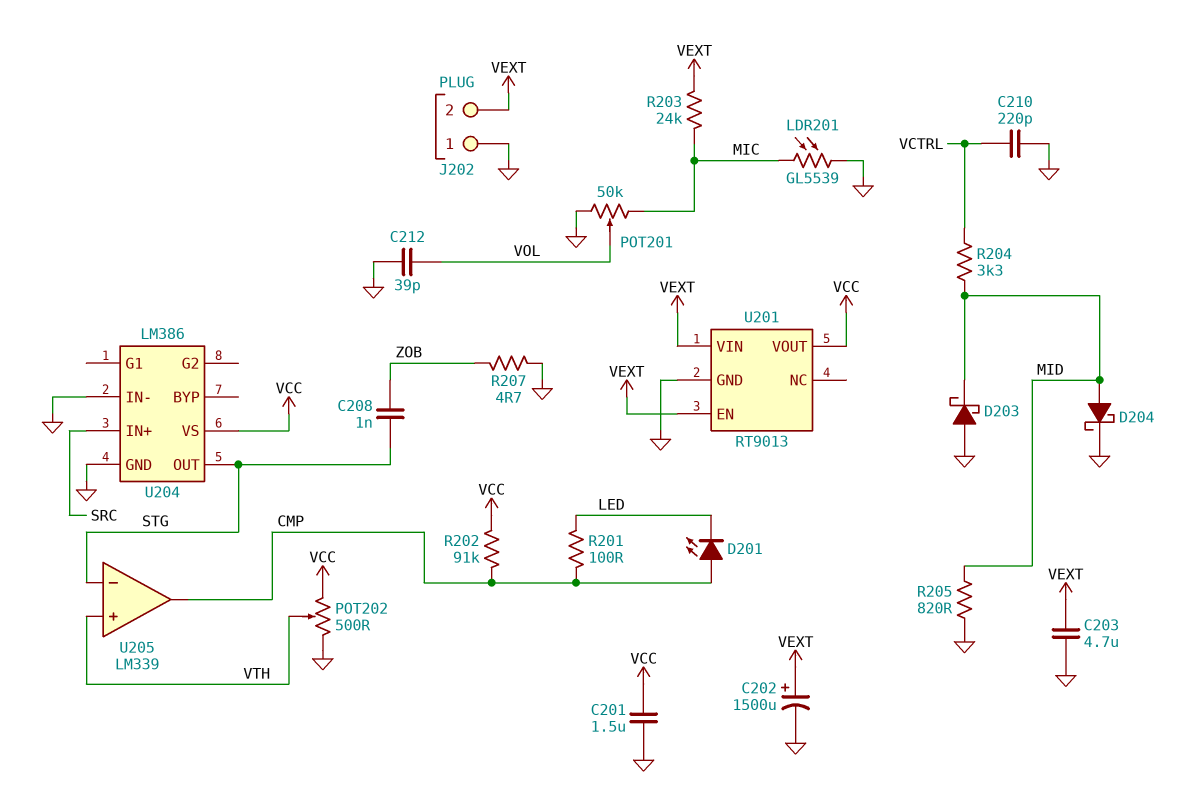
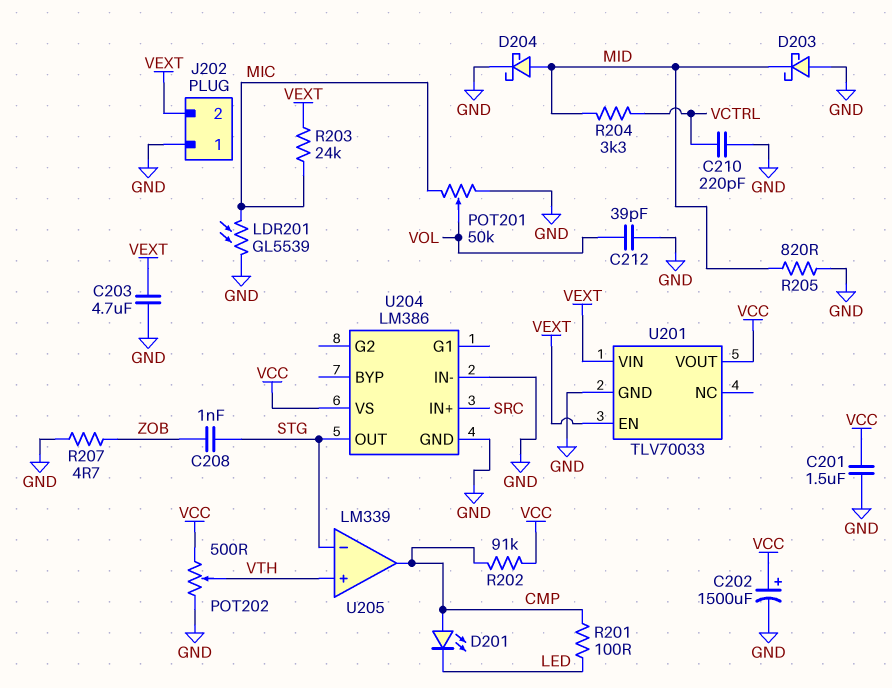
C202: 1500uF (plus VEXT, minus GND) -> 1500uF (plus VCC, minus GND)
U201: RT9013 -> TLV70033

